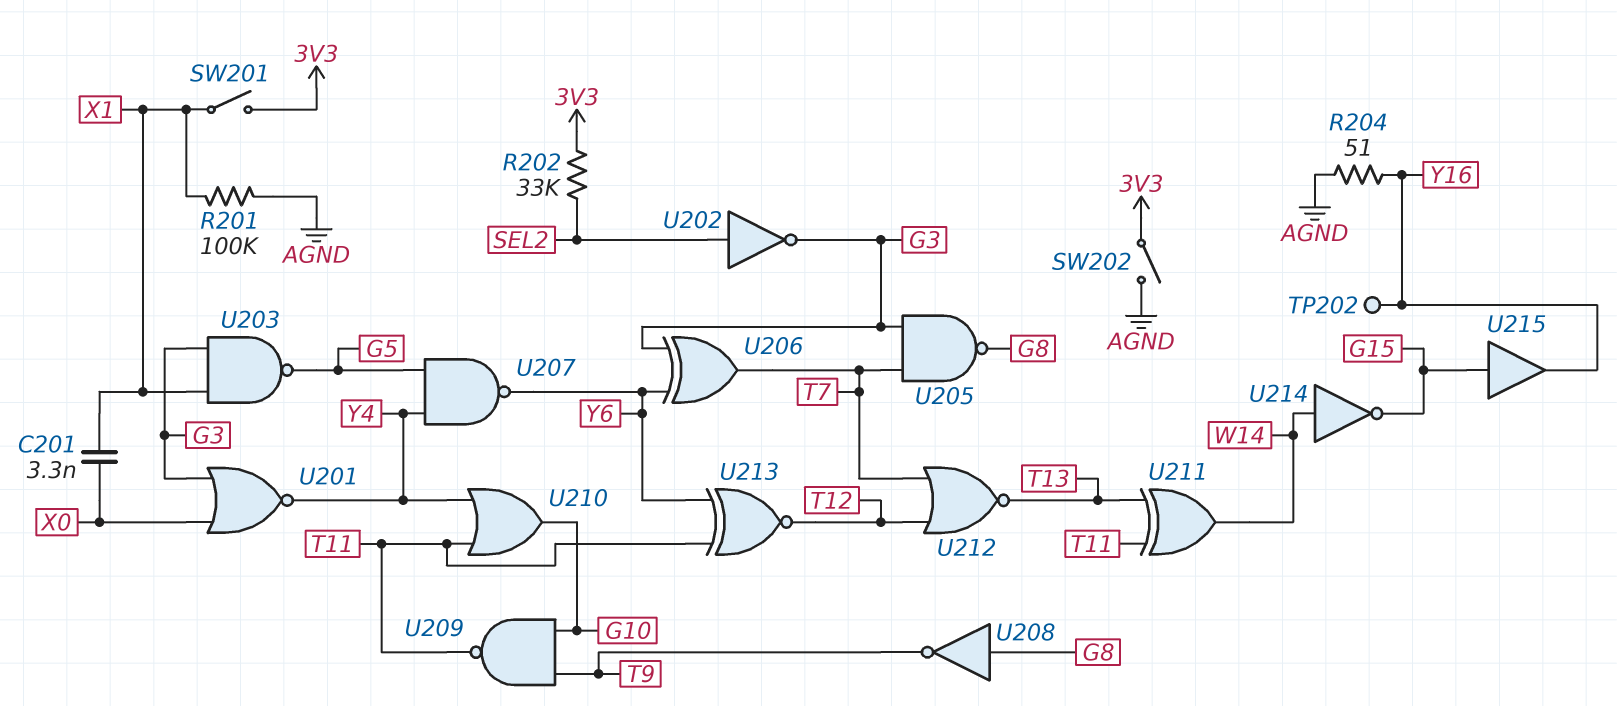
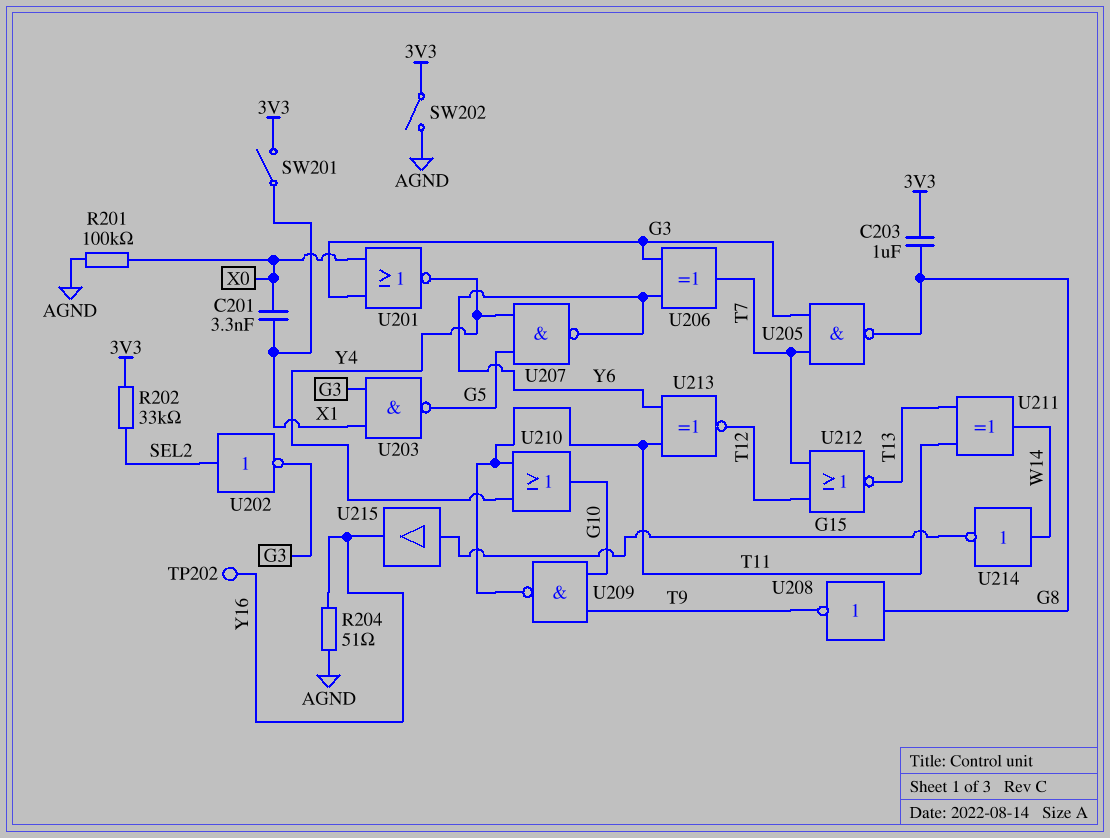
C203: none -> 1uF (3V3, G8)
R201: 100k (AGND, X1) -> 100k (AGND, X0)

